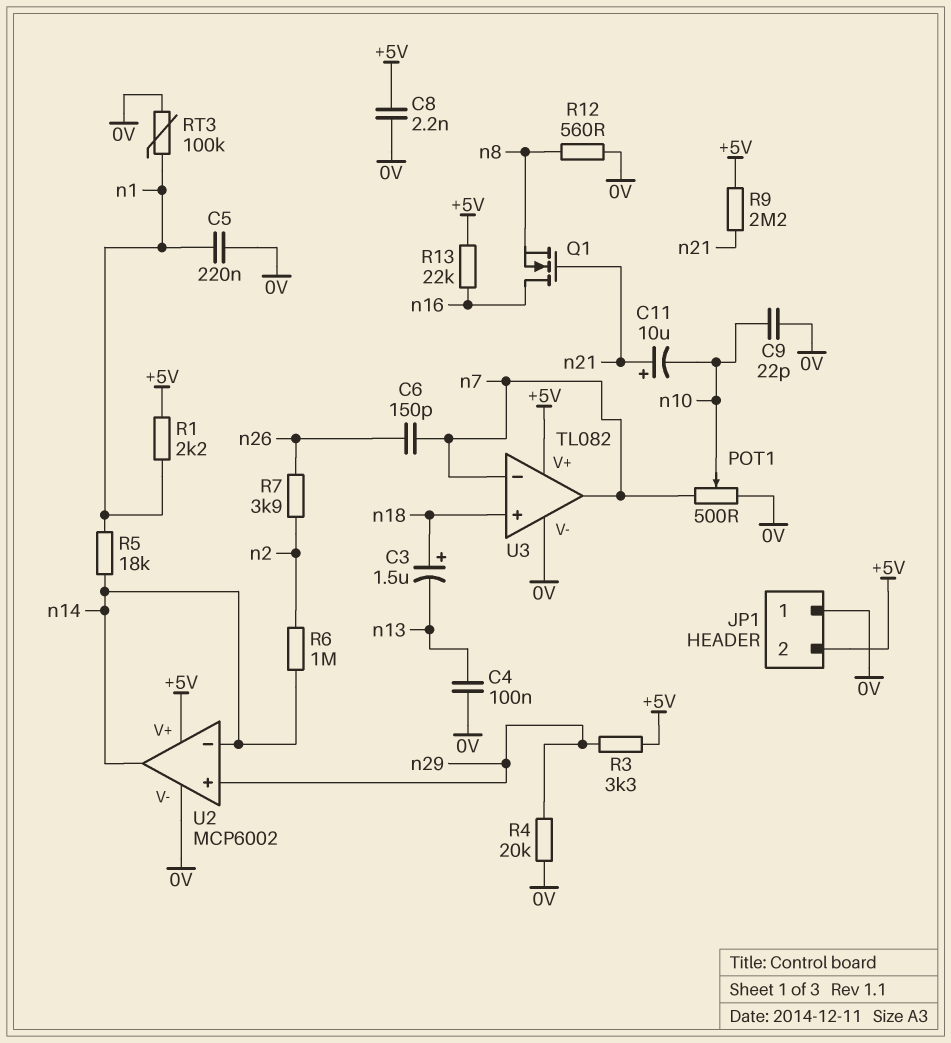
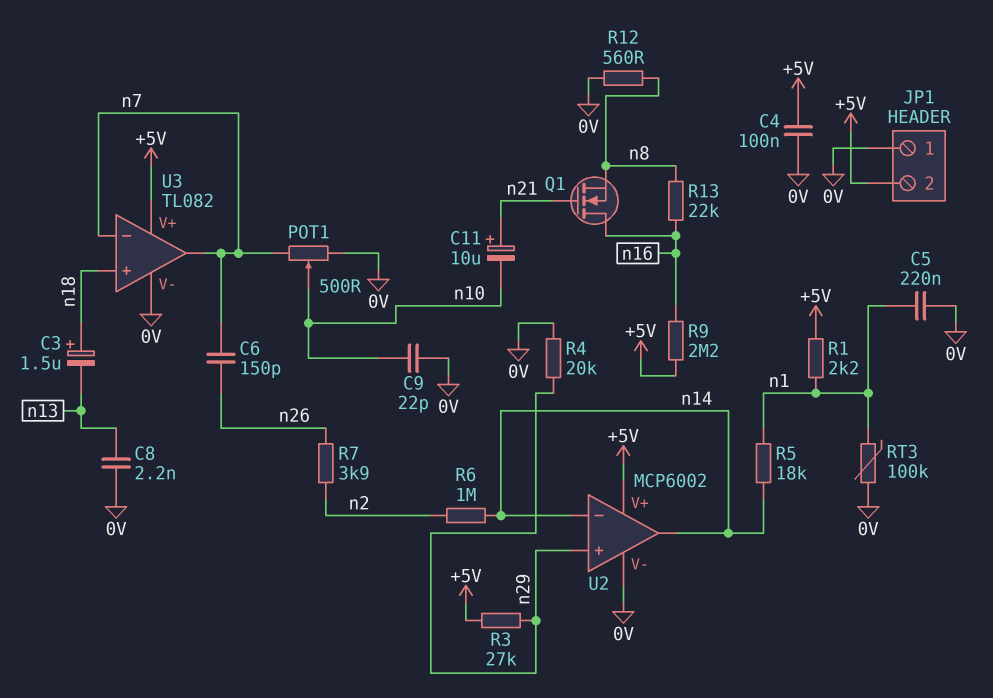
C4: 100nF (0V, n13) -> 100nF (+5V, 0V)
C8: 2.2nF (+5V, 0V) -> 2.2nF (0V, n13)
R3: 3.3k (+5V, n29) -> 27k (+5V, n29)
R9: 2.2M (+5V, n21) -> 2.2M (+5V, n16)
R13: 22k (+5V, n16) -> 22k (n8, n16)

